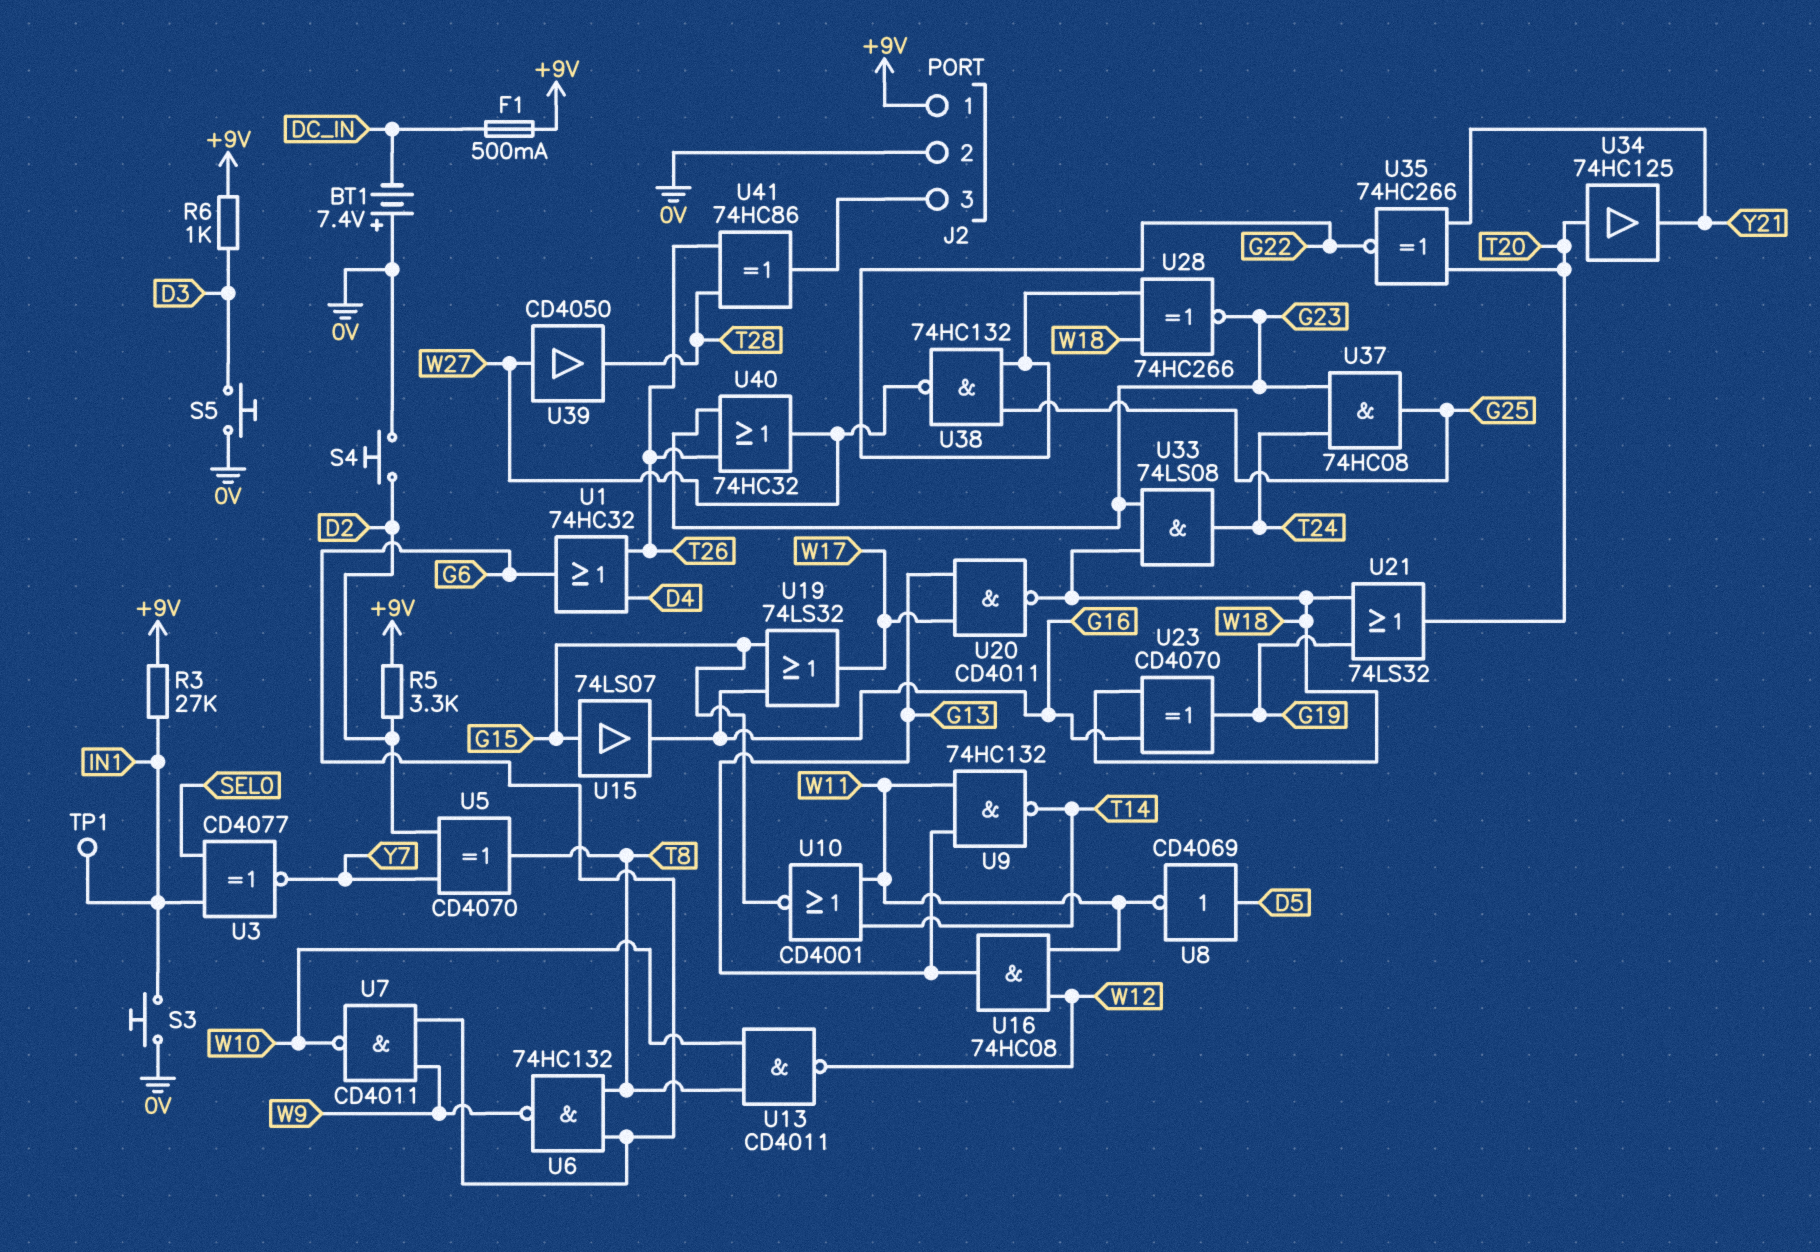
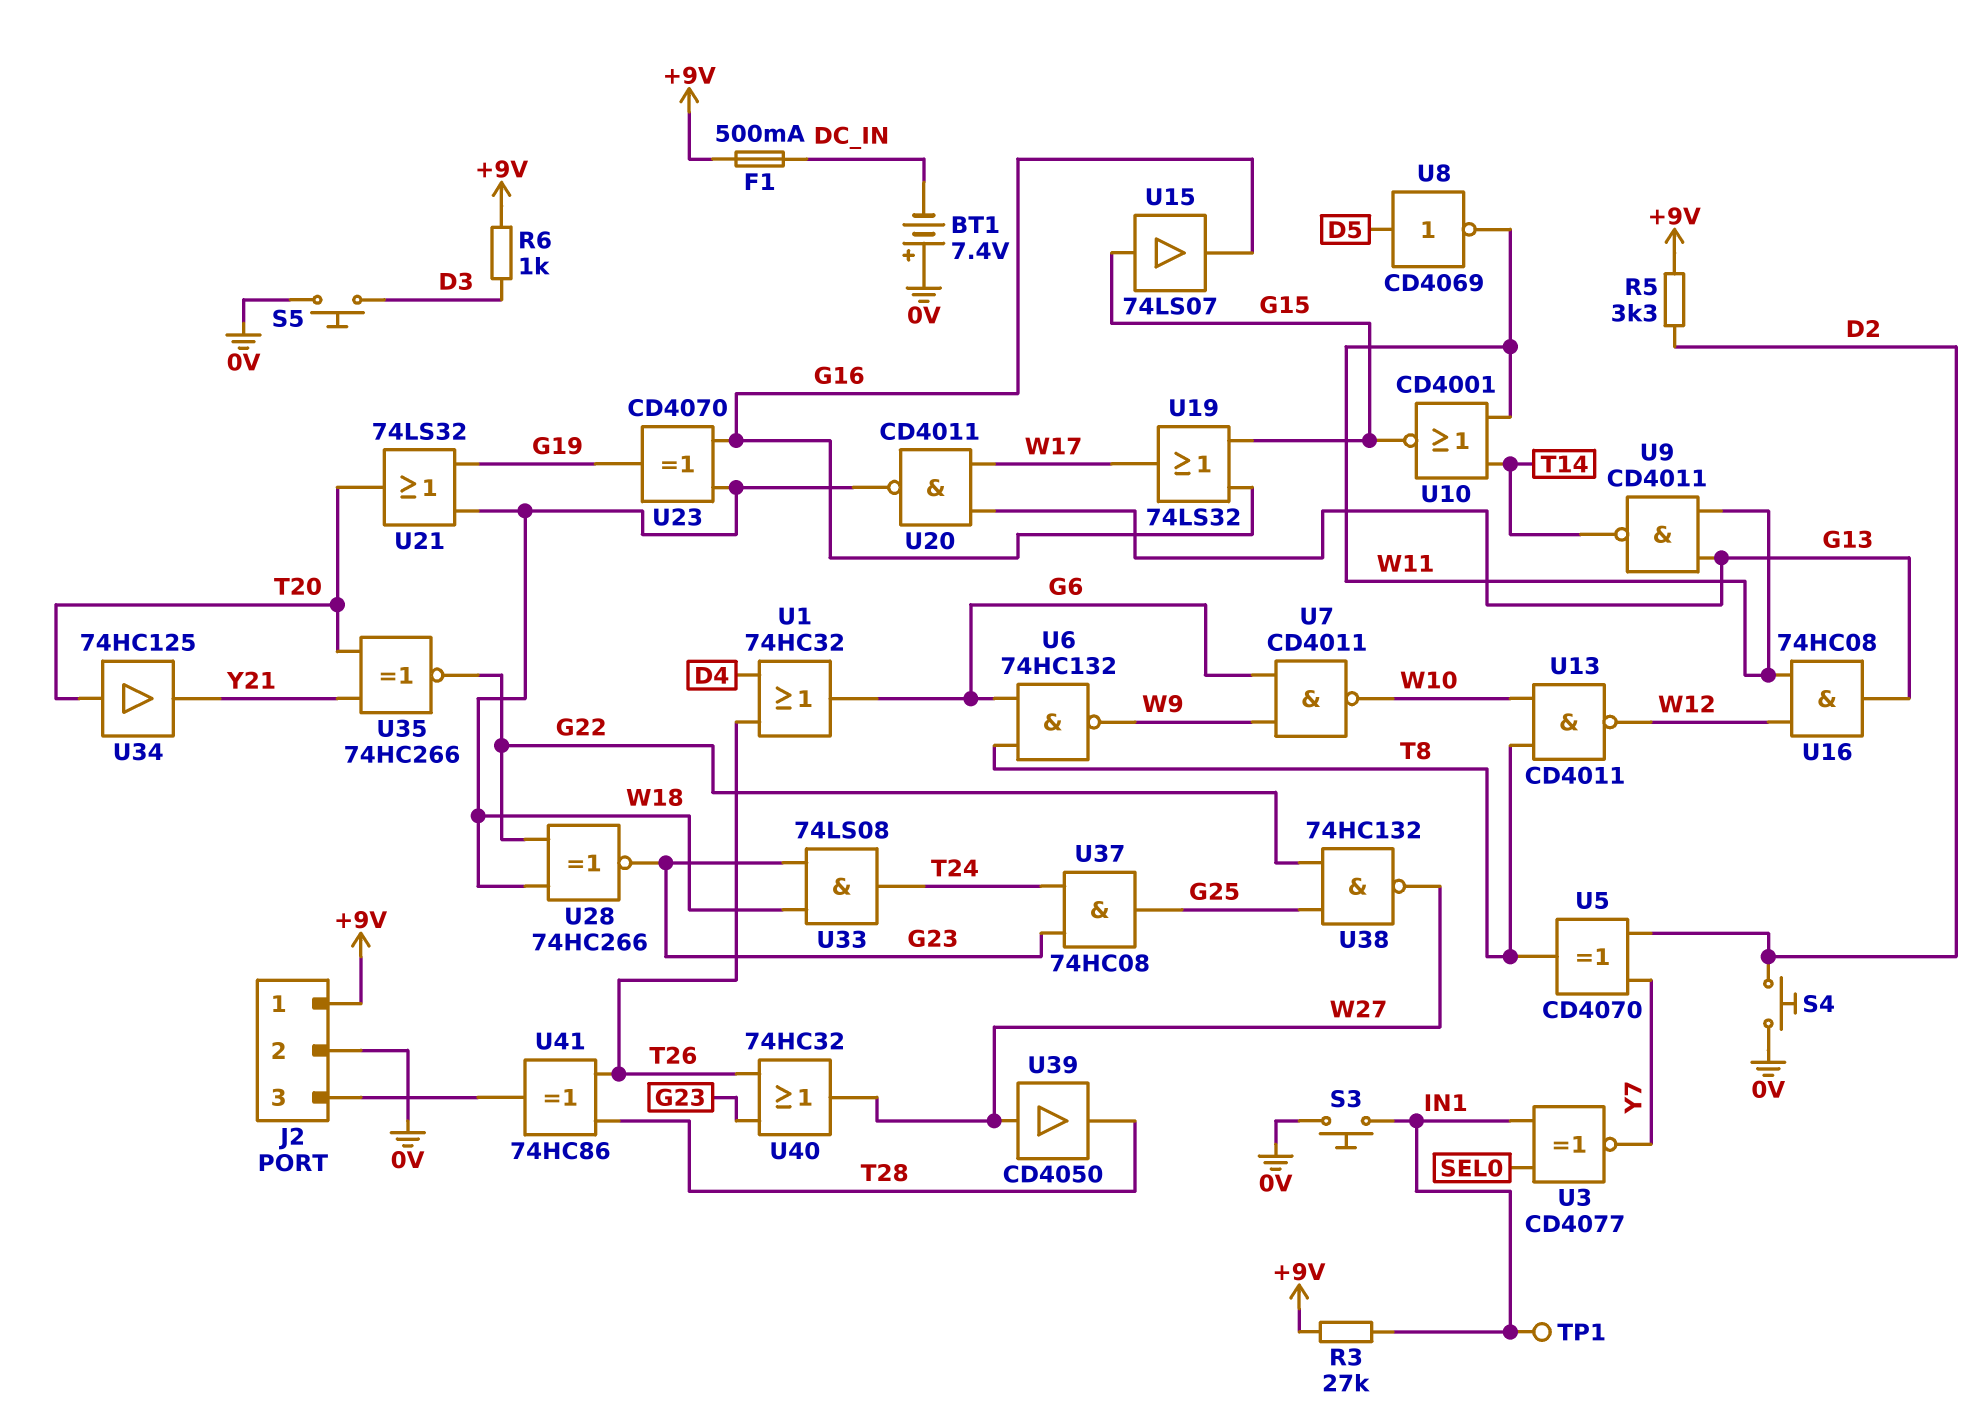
U9: NAND 74HC132 (in G13, in W11, out T14) -> NAND CD4011 (in G13, in W11, out T14)

